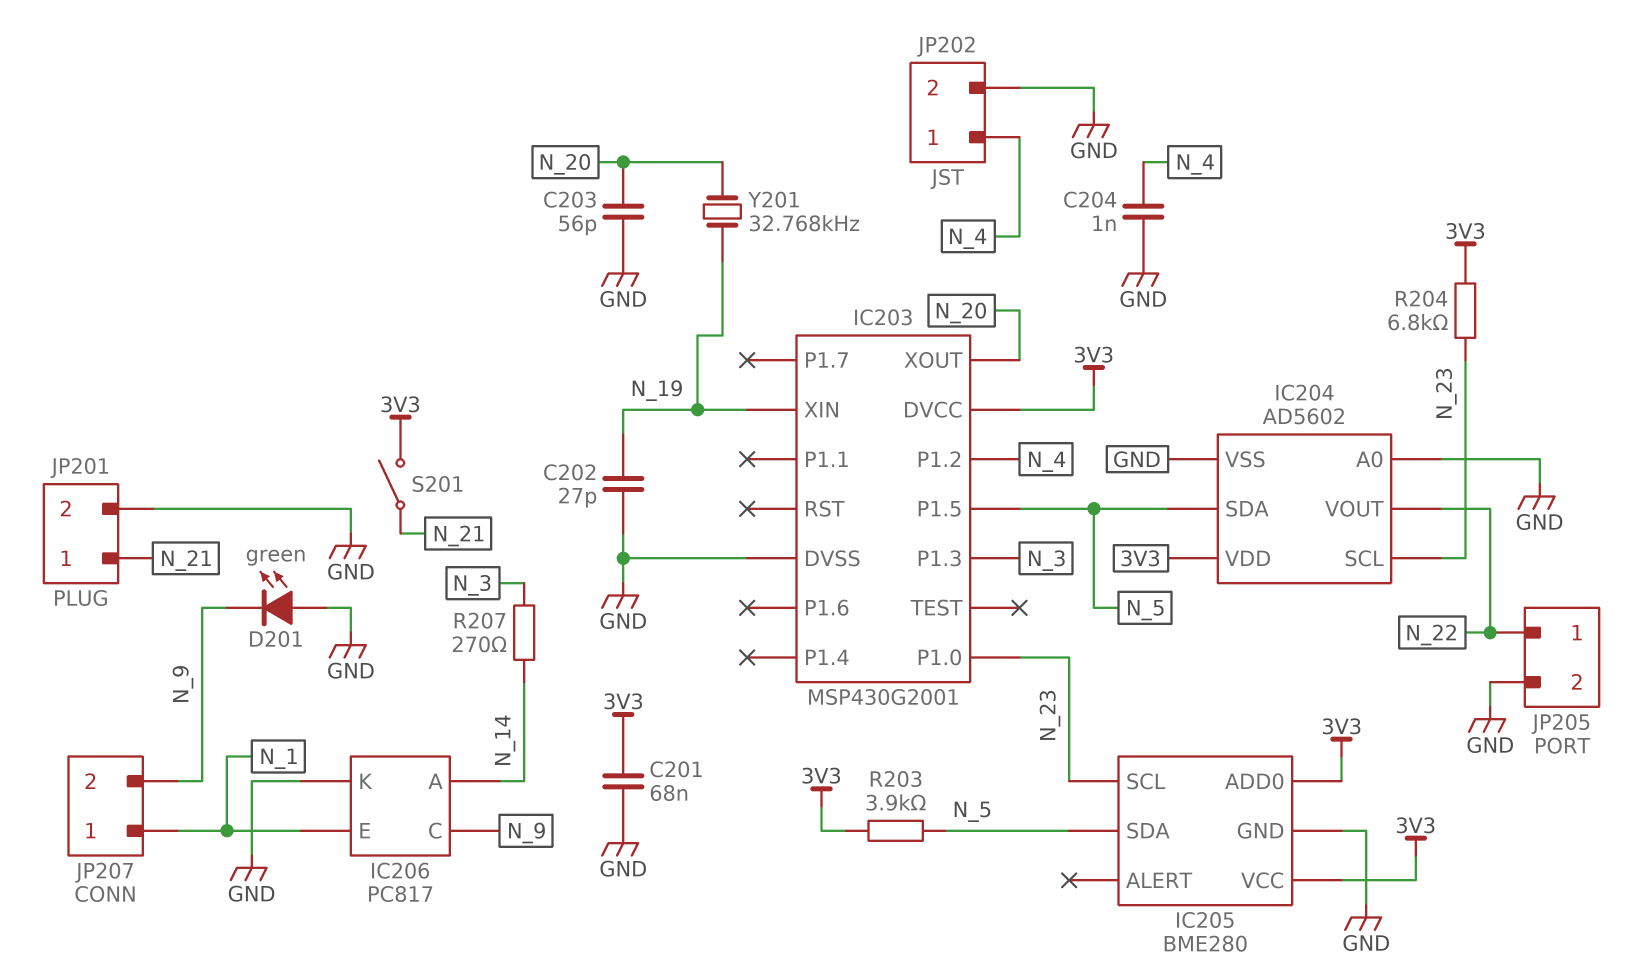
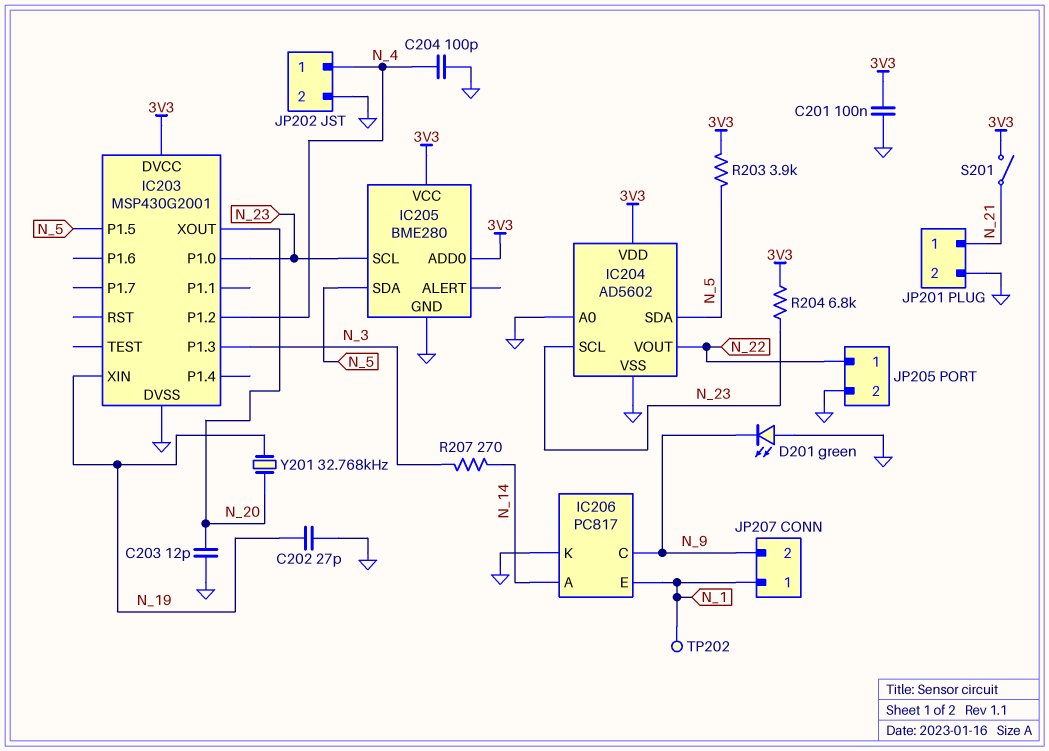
C201: 68nF (3V3, GND) -> 100nF (3V3, GND)
C203: 56pF (GND, N_20) -> 12pF (GND, N_20)
C204: 1nF (GND, N_4) -> 100pF (GND, N_4)
TP202: none -> test point (N_1)

